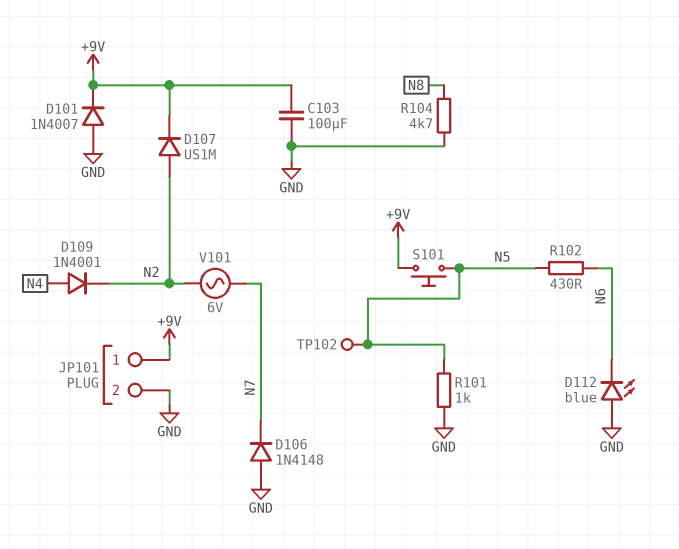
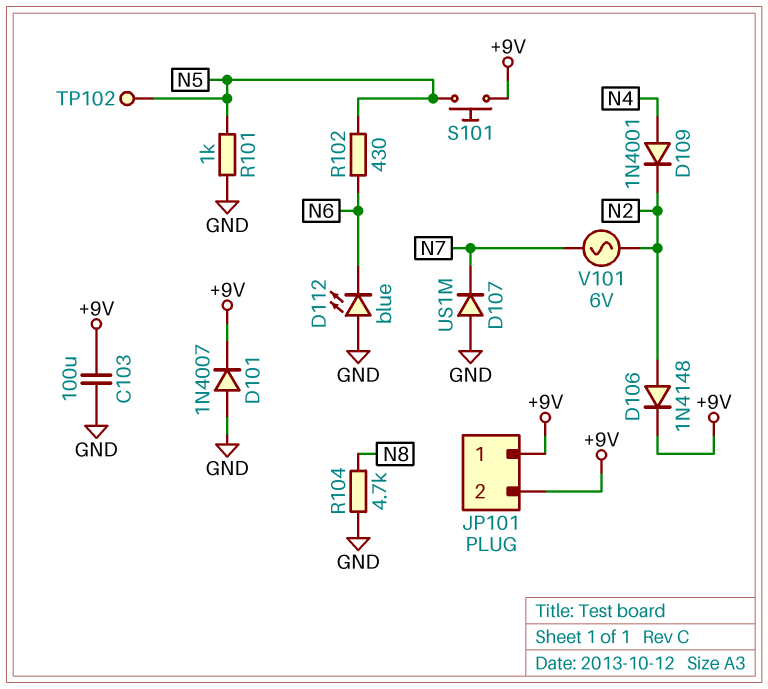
D106: diode 1N4148 (A GND, K N7) -> diode 1N4148 (A N2, K +9V)
D107: diode US1M (A N2, K +9V) -> diode US1M (A GND, K N7)
JP101 pin 2: GND -> +9V

